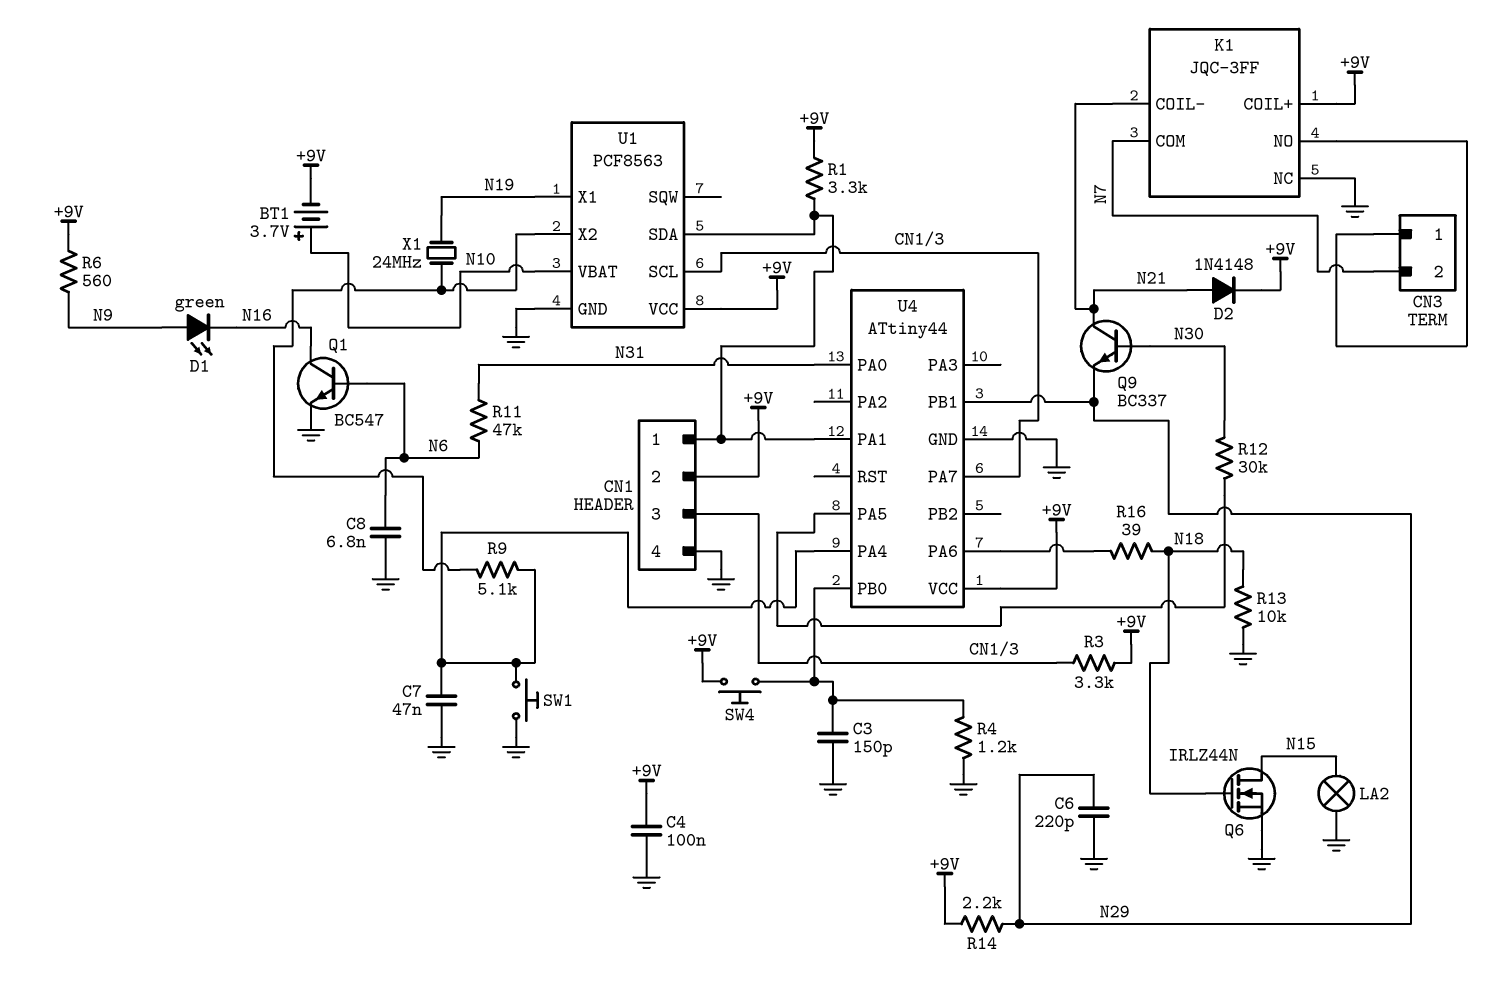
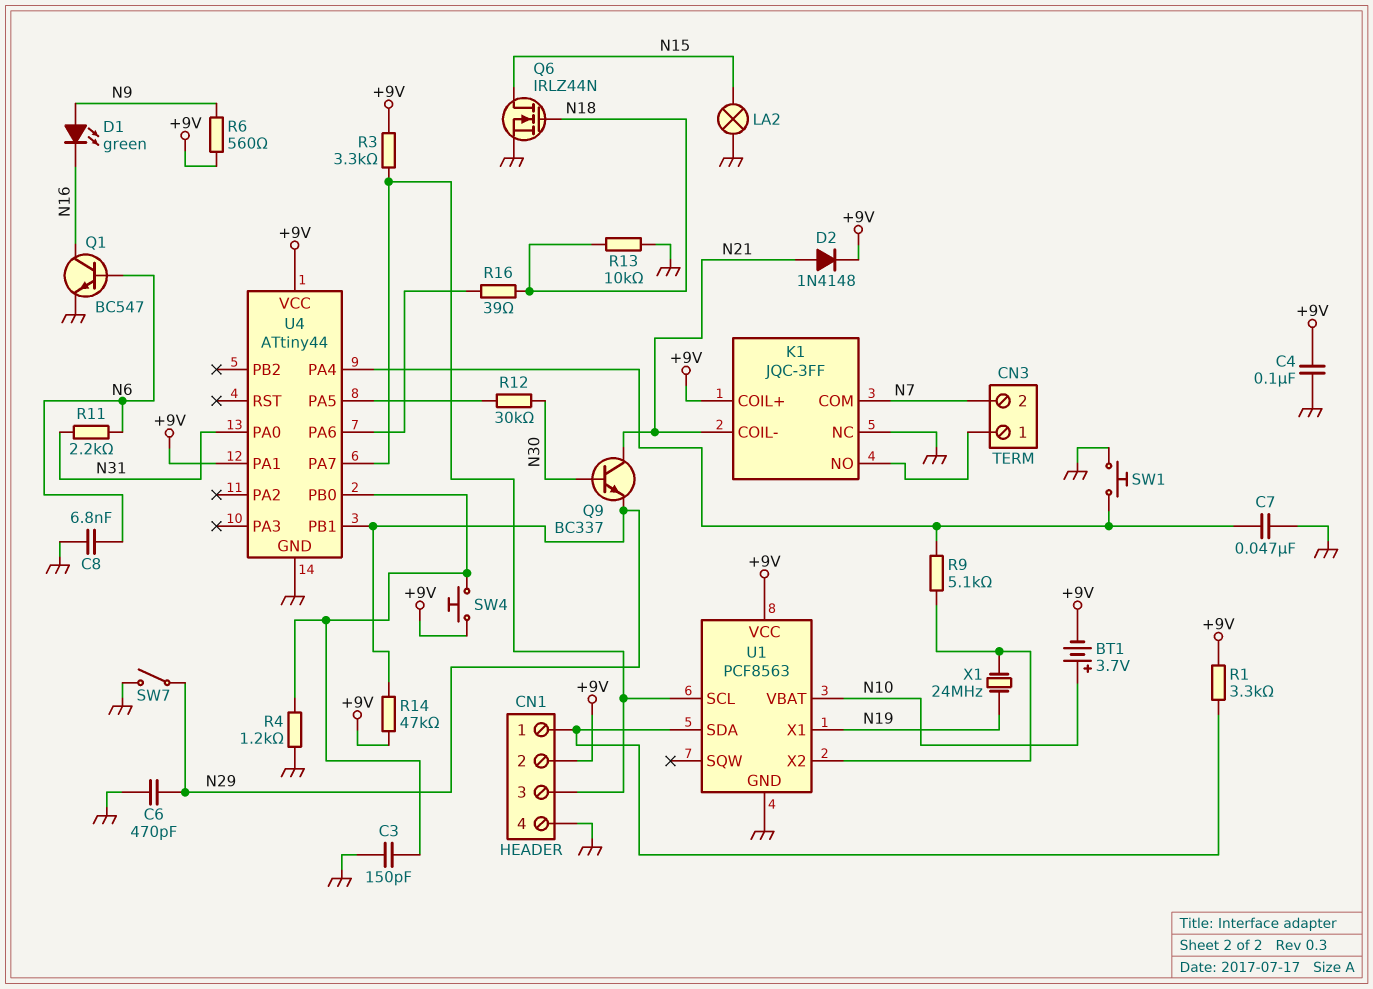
C6: 220pF (GND, N29) -> 470pF (GND, N29)
R11: 47k (N6, N31) -> 2.2k (N6, N31)
R14: 2.2k (+9V, N29) -> 47k (+9V, N29)
SW7: none -> switch (GND, N29)
U4 pin PA1: CN1/1 -> +9V

